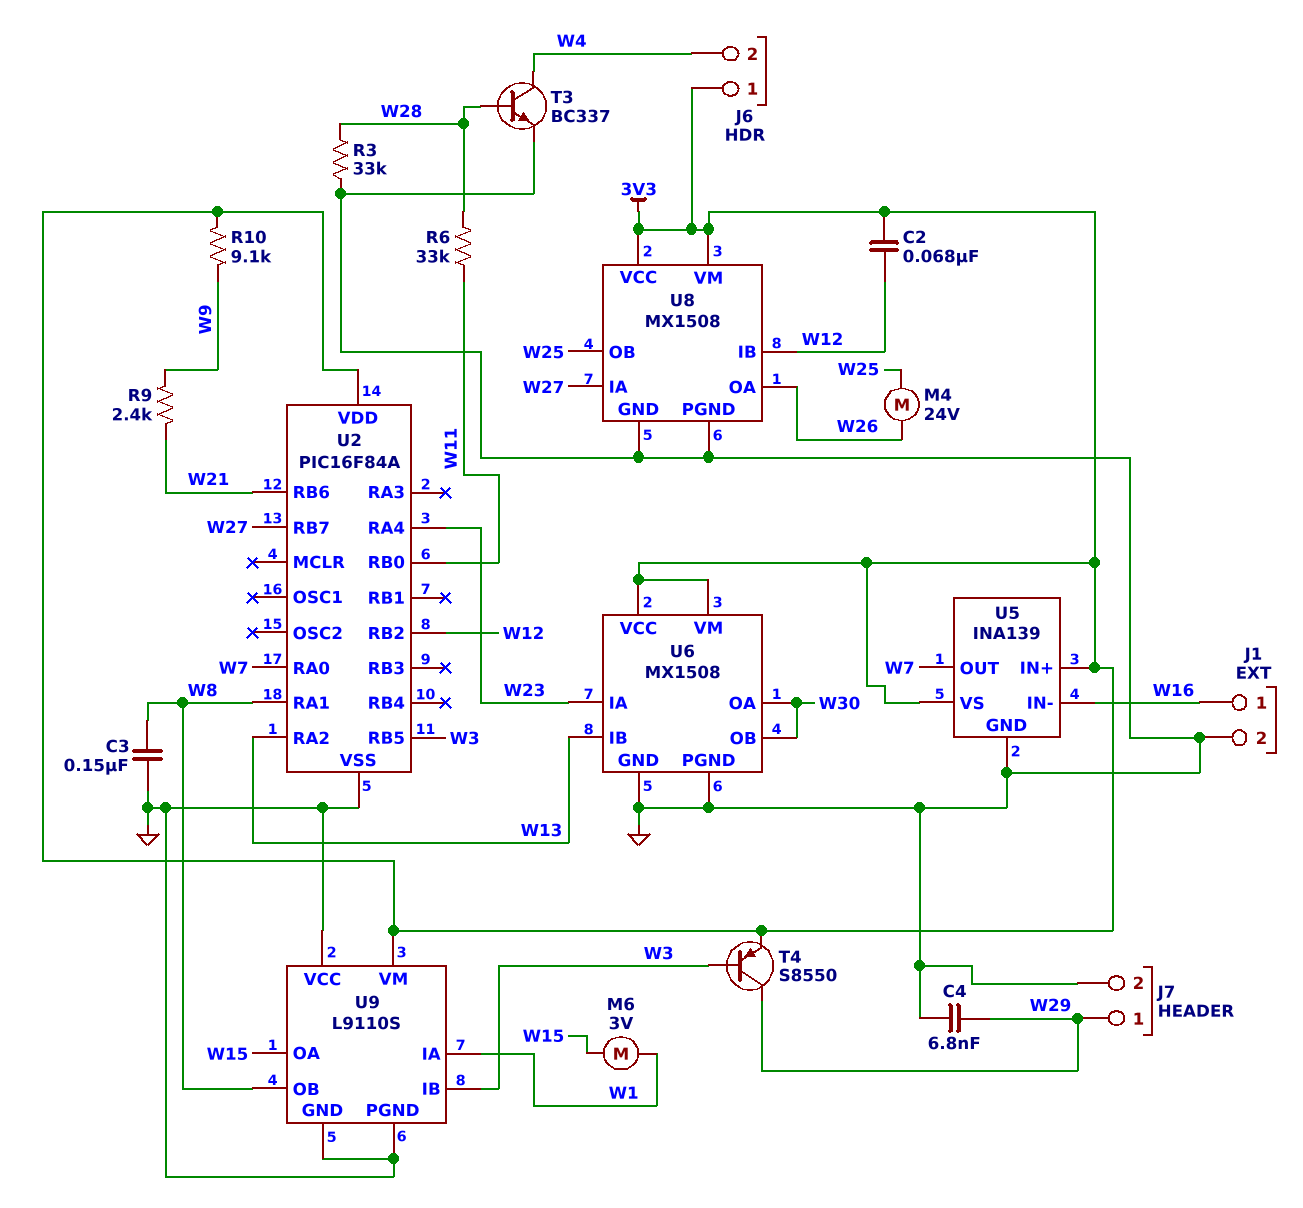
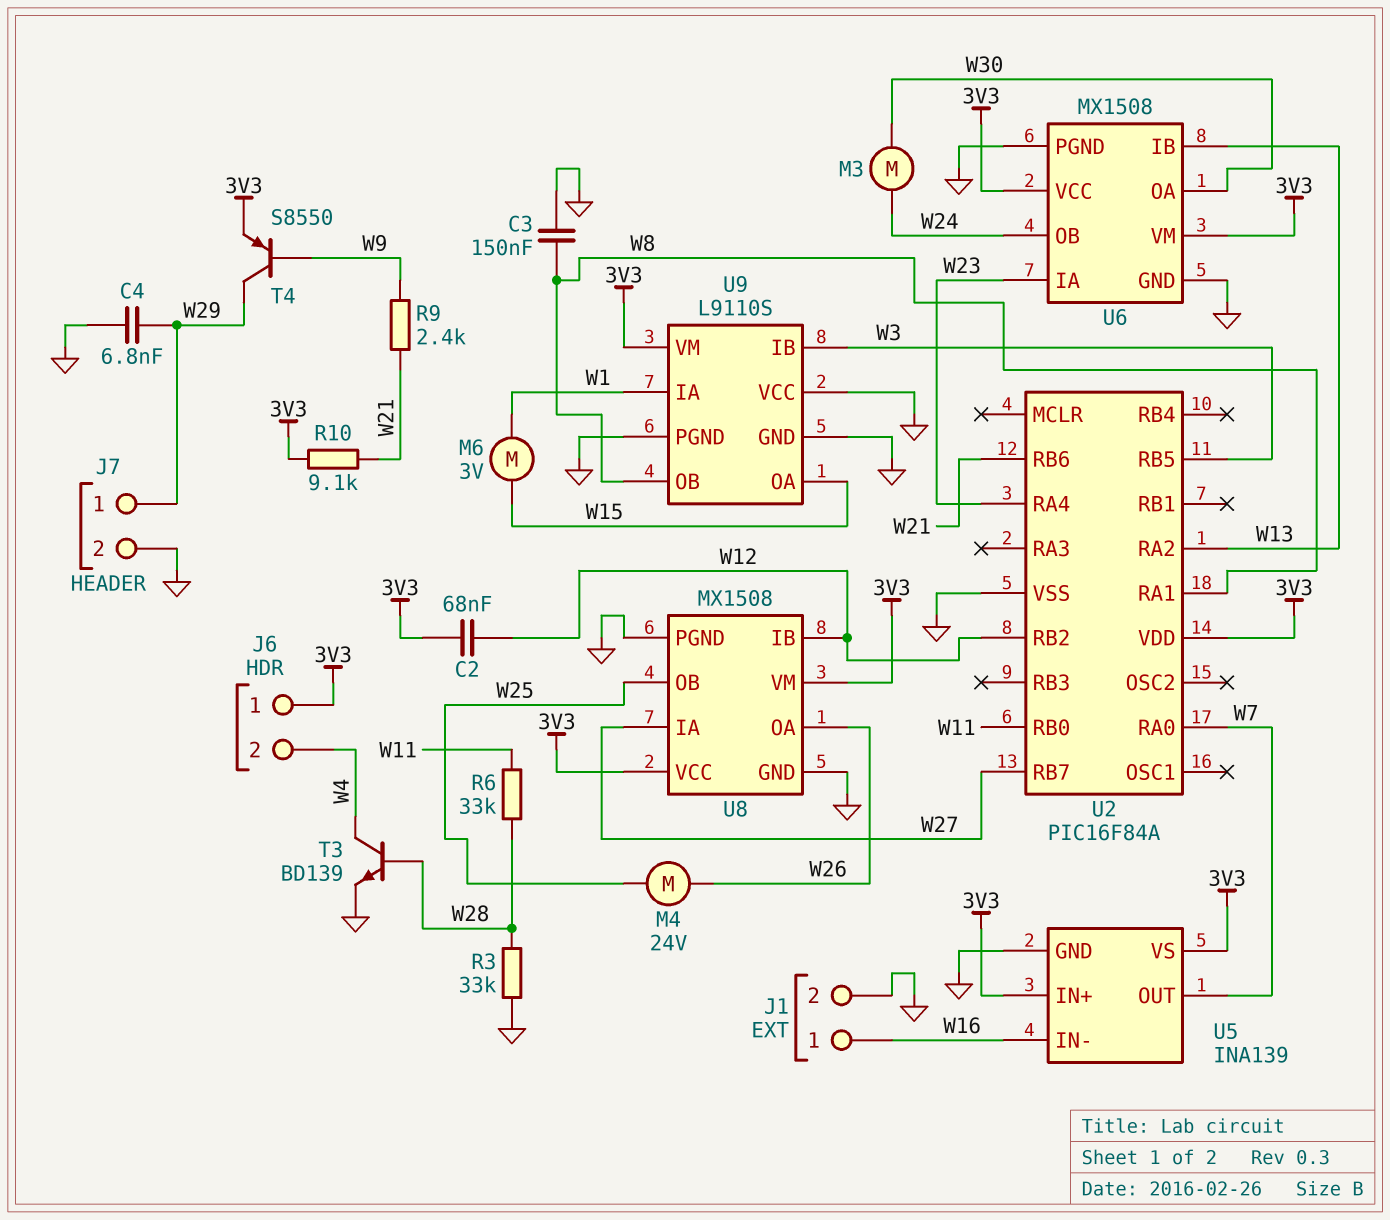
M3: none -> motor (W24, W30)
R10: 9.1k (3V3, W9) -> 9.1k (3V3, W21)
T3: NPN BC337 (B W28, C W4, E GND) -> NPN BD139 (B W28, C W4, E GND)
T4: PNP S8550 (B W3, C W29, E 3V3) -> PNP S8550 (B W9, C W29, E 3V3)
U6 pin OB: W30 -> W24

